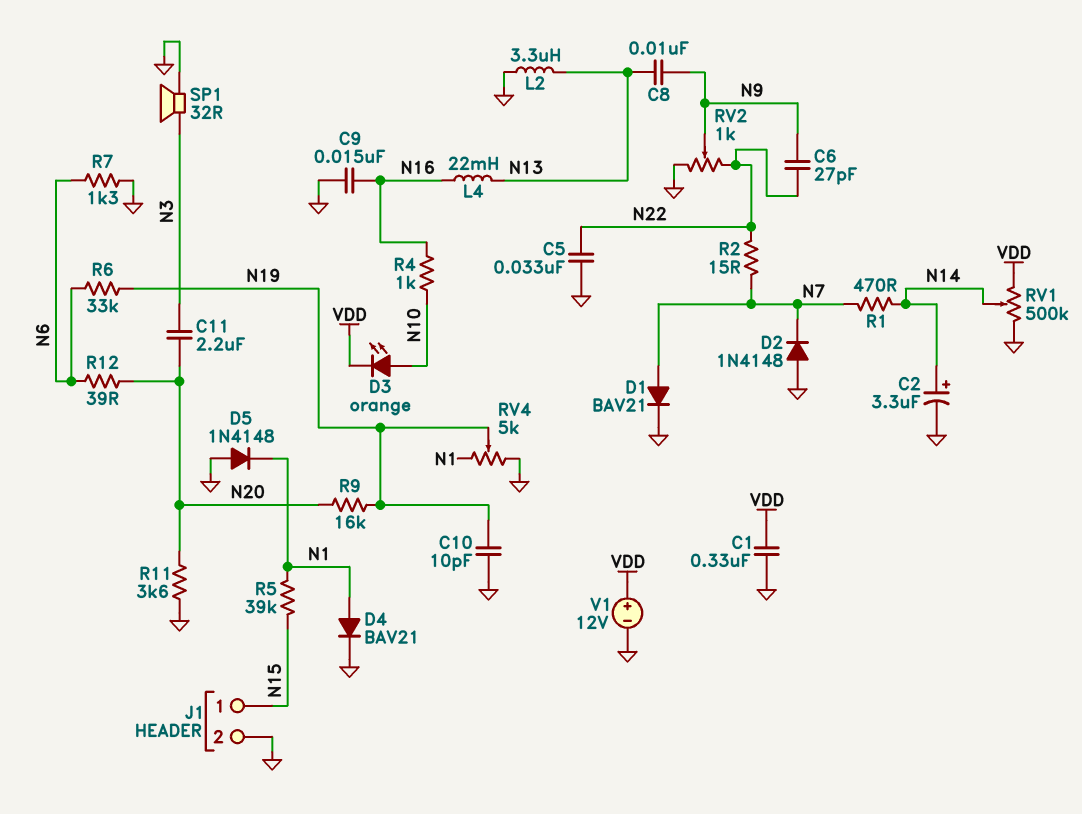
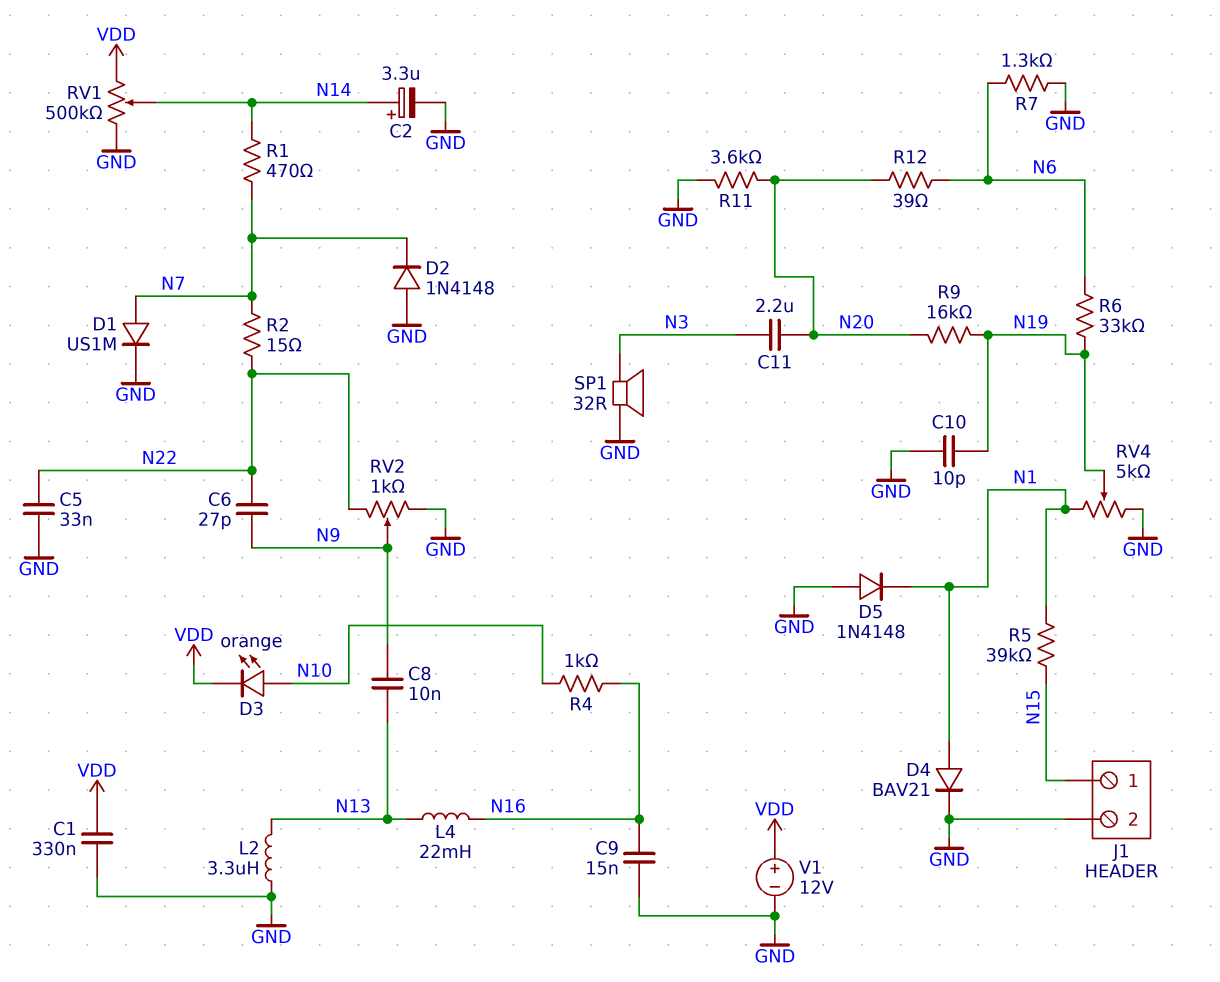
D1: diode BAV21 (A N7, K GND) -> diode US1M (A N7, K GND)

